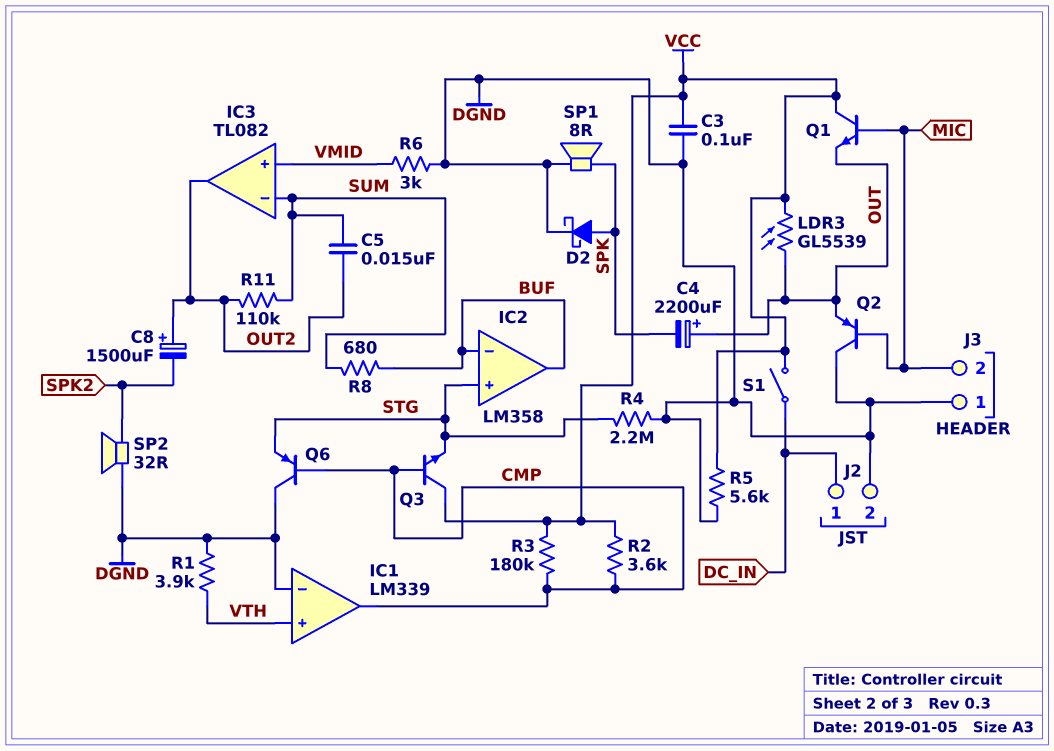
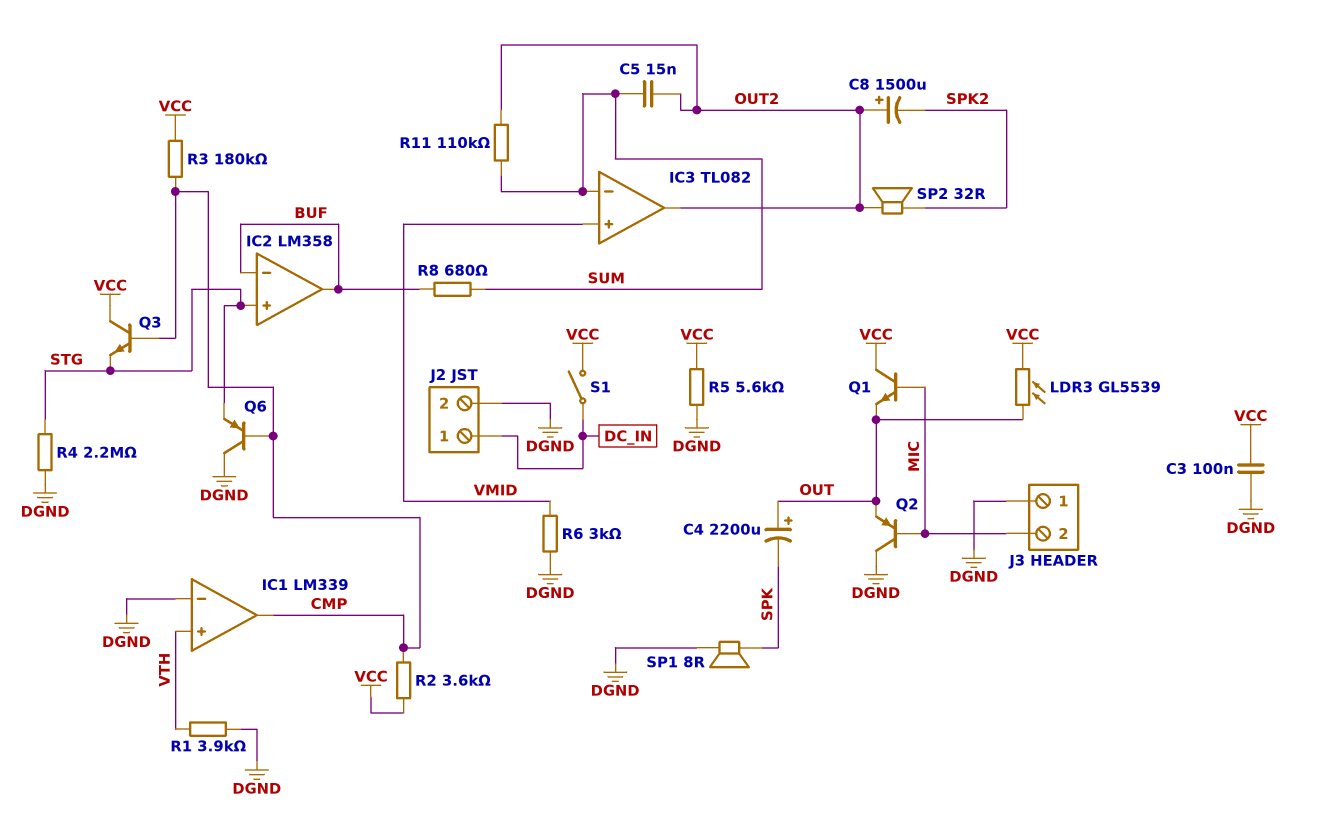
D2: schottky (A SPK, K DGND) -> none
SP2: speaker 32R (DGND, SPK2) -> speaker 32R (OUT2, SPK2)

